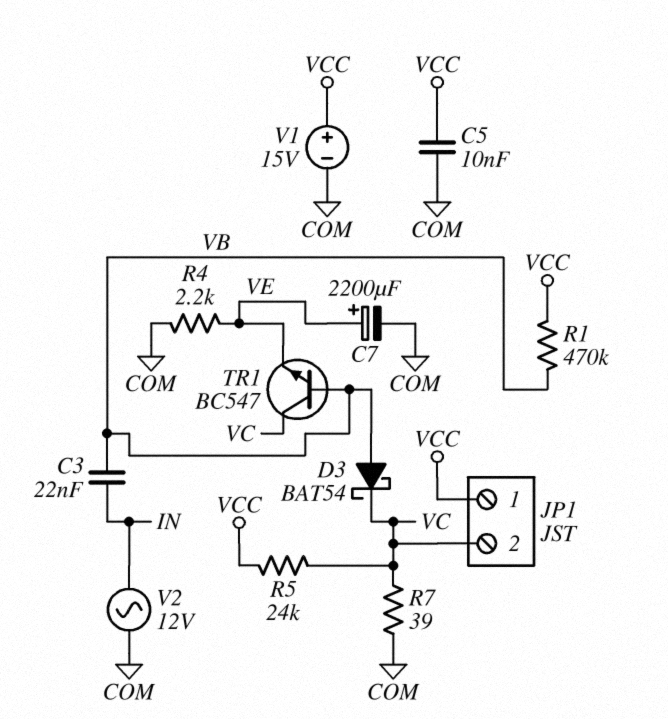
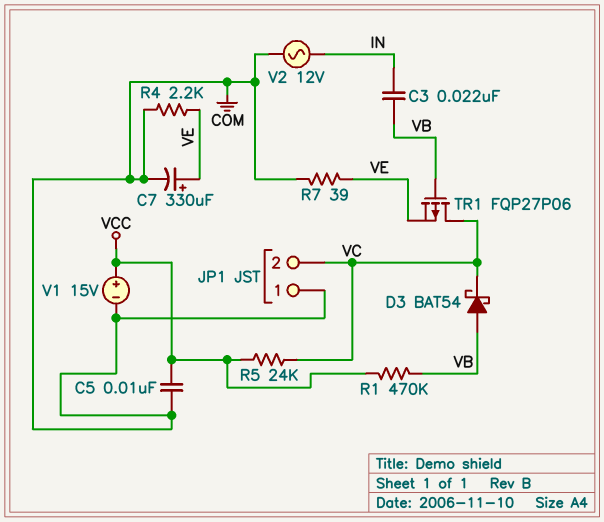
C7: 2200uF (plus VE, minus COM) -> 330uF (plus VE, minus COM)
JP1 pin 1: VCC -> COM
R7: 39 (COM, VC) -> 39 (COM, VE)
TR1: NPN BC547 (B VB, C VC, E VE) -> PMOS FQP27P06 (G VB, D VC, S VE)

